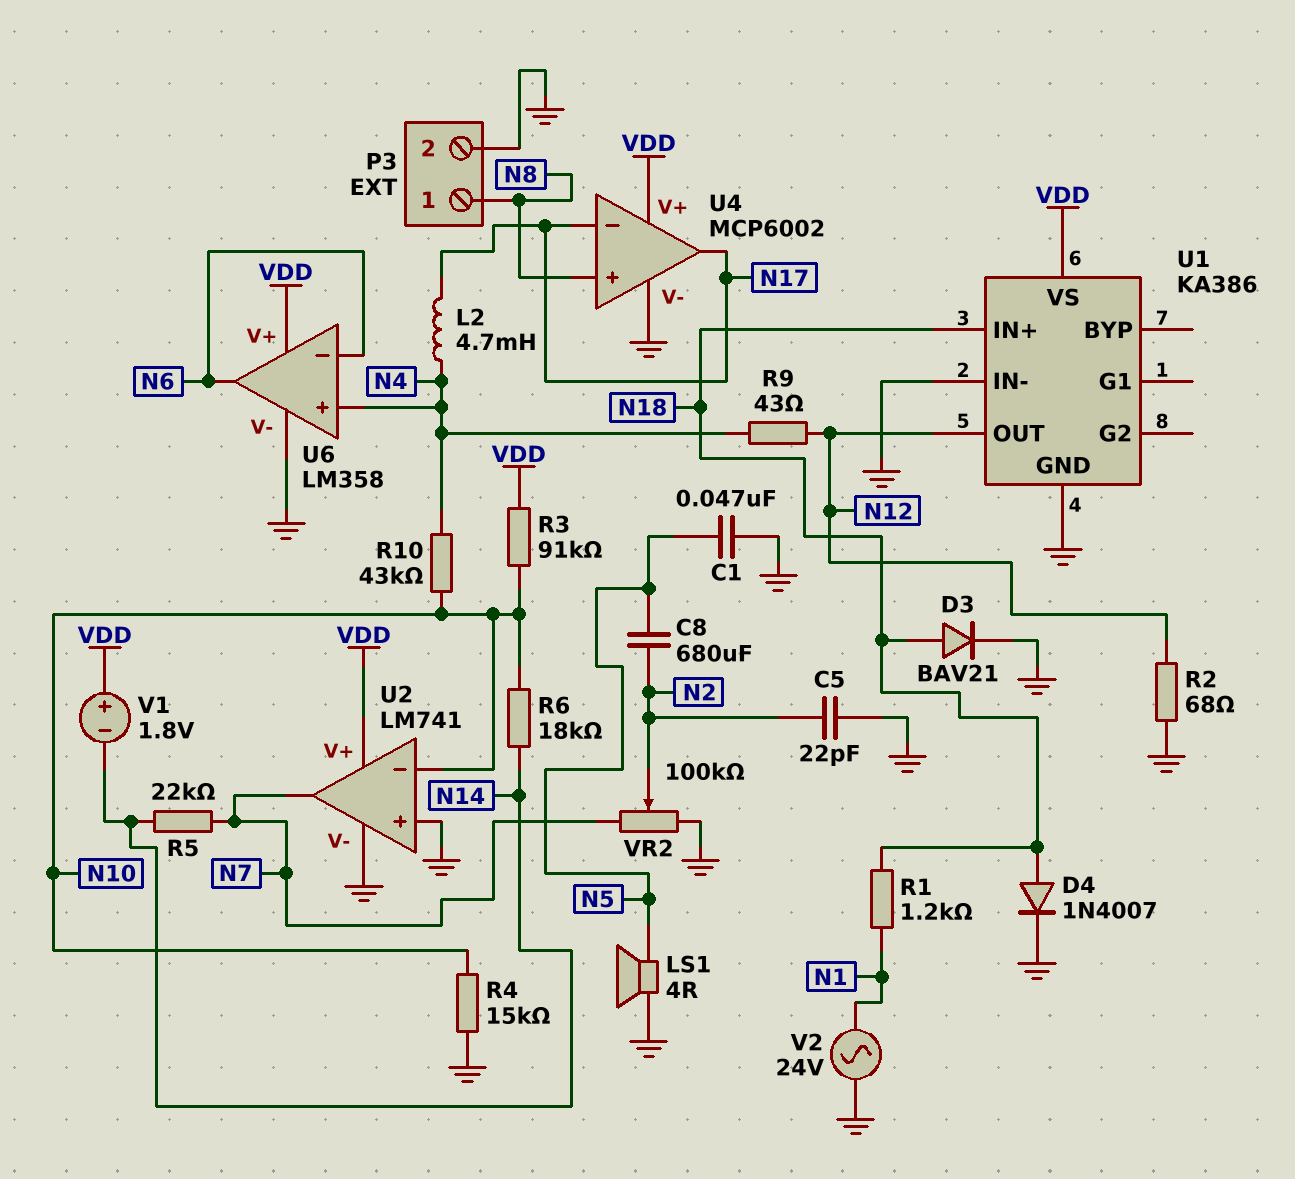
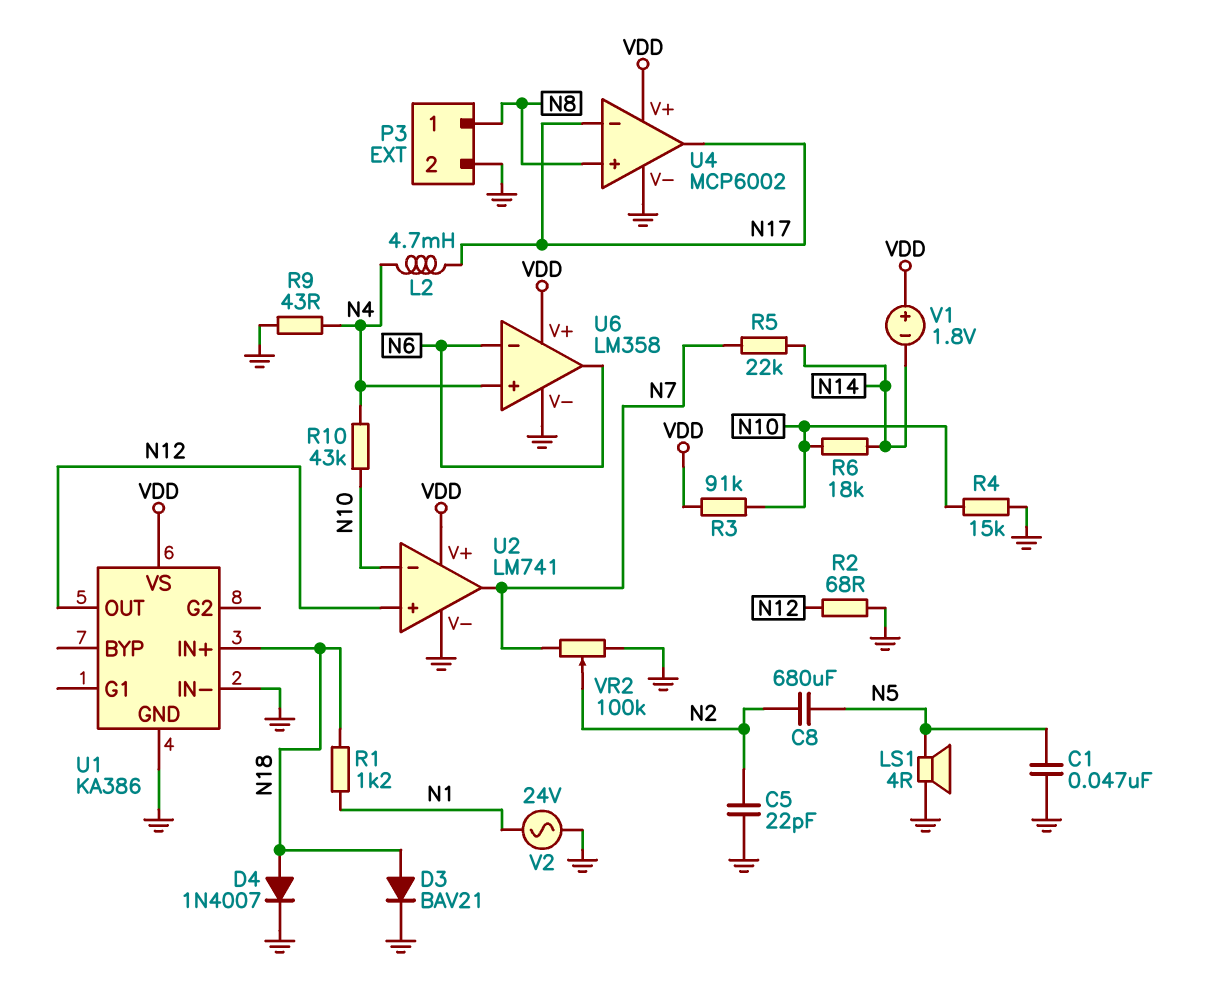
R9: 43 (N4, N12) -> 43 (GND, N4)
U2 pin in+: GND -> N12

